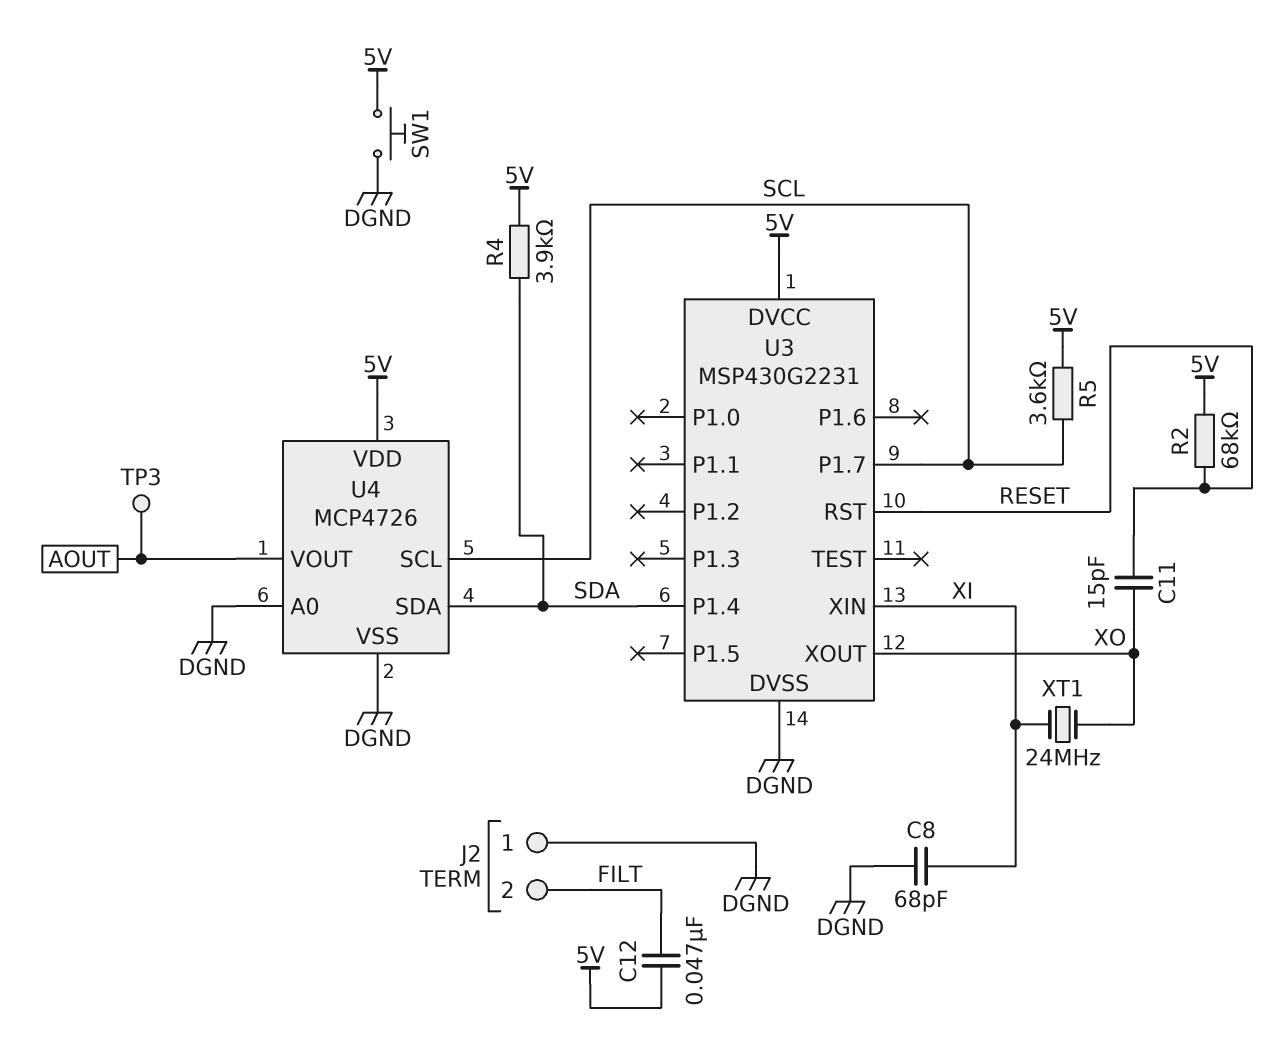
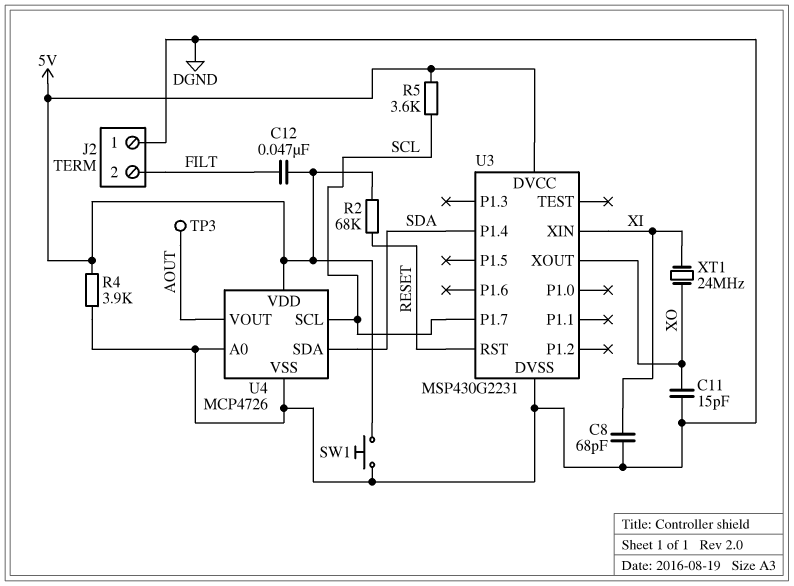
C11: 15pF (RESET, XO) -> 15pF (DGND, XO)
R4: 3.9k (5V, SDA) -> 3.9k (5V, DGND)

